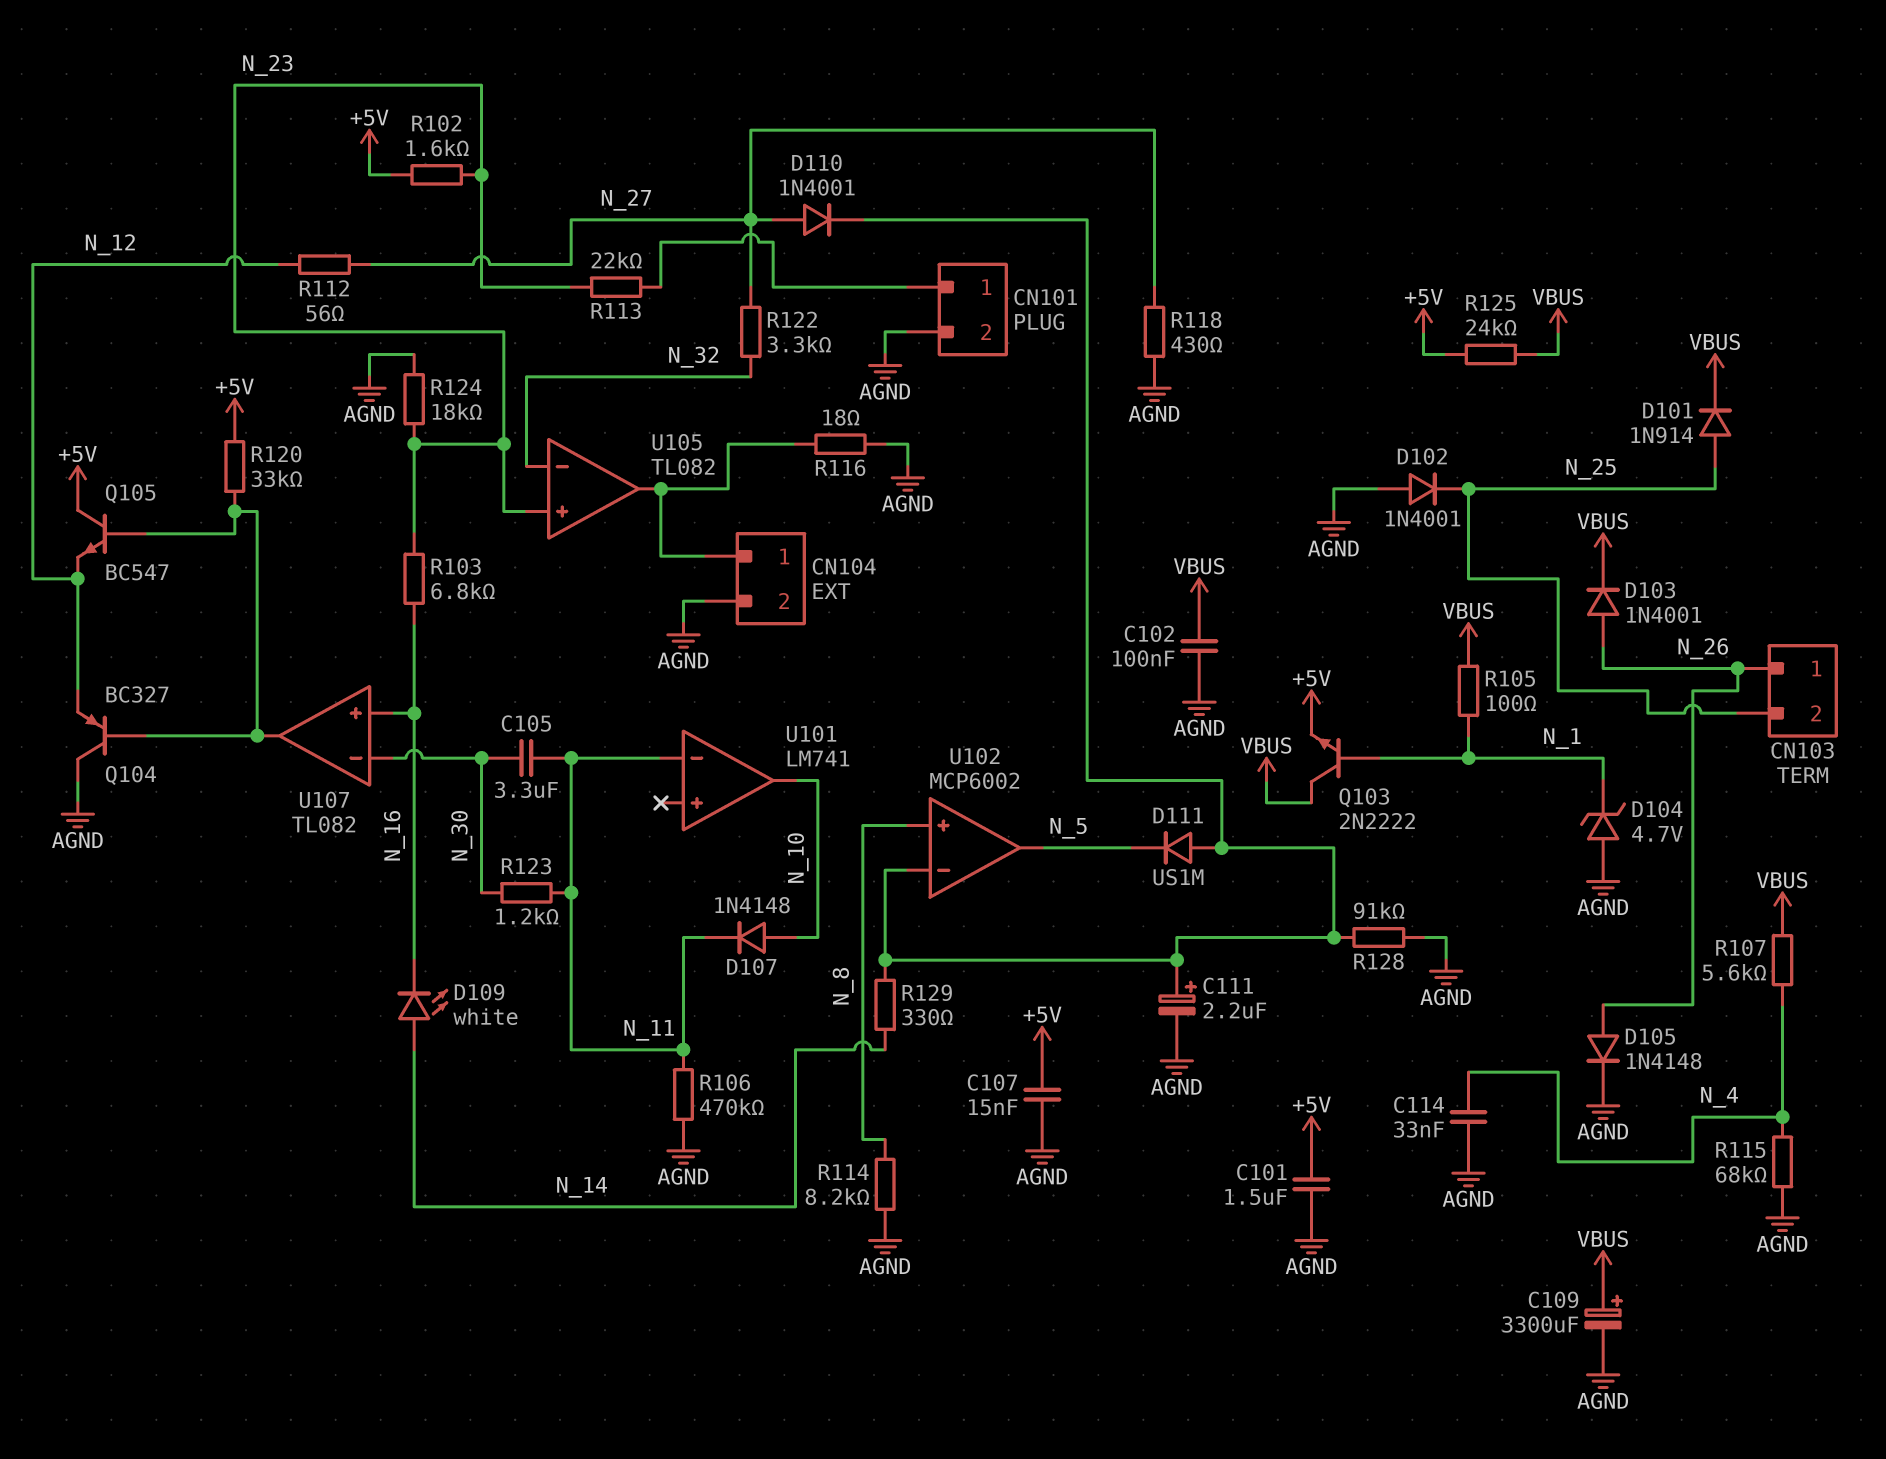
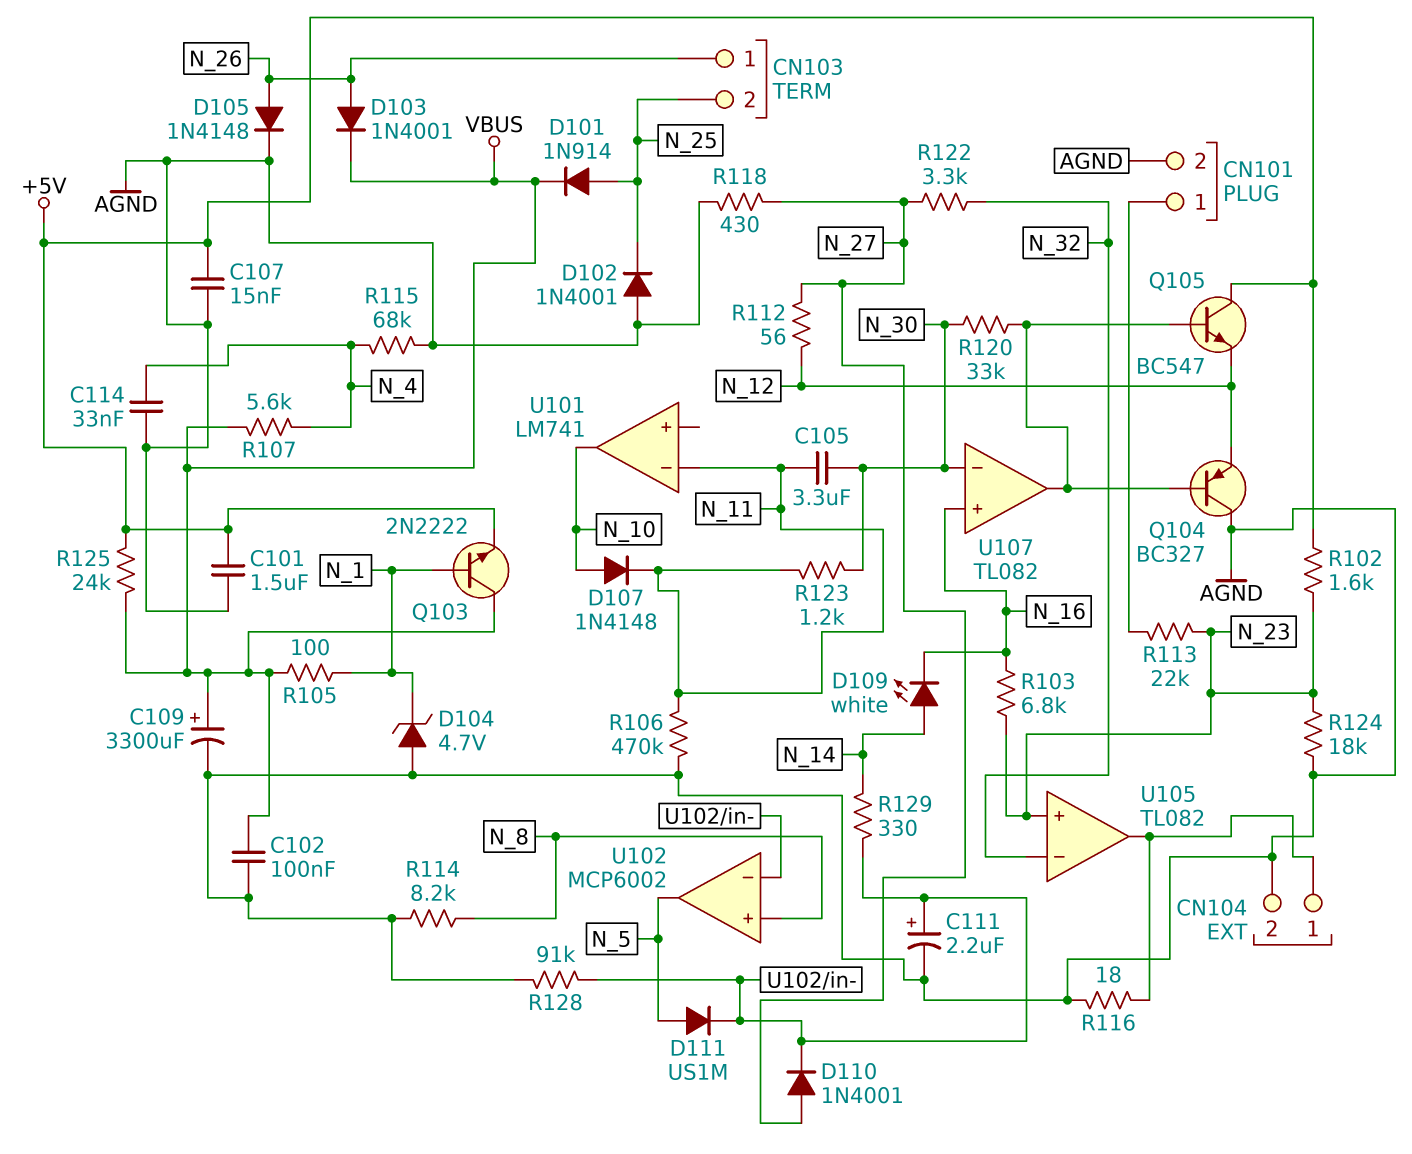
D111: diode US1M (A U102/in-, K N_5) -> diode US1M (A N_5, K U102/in-)
R120: 33k (+5V, U107/out) -> 33k (N_30, U107/out)

